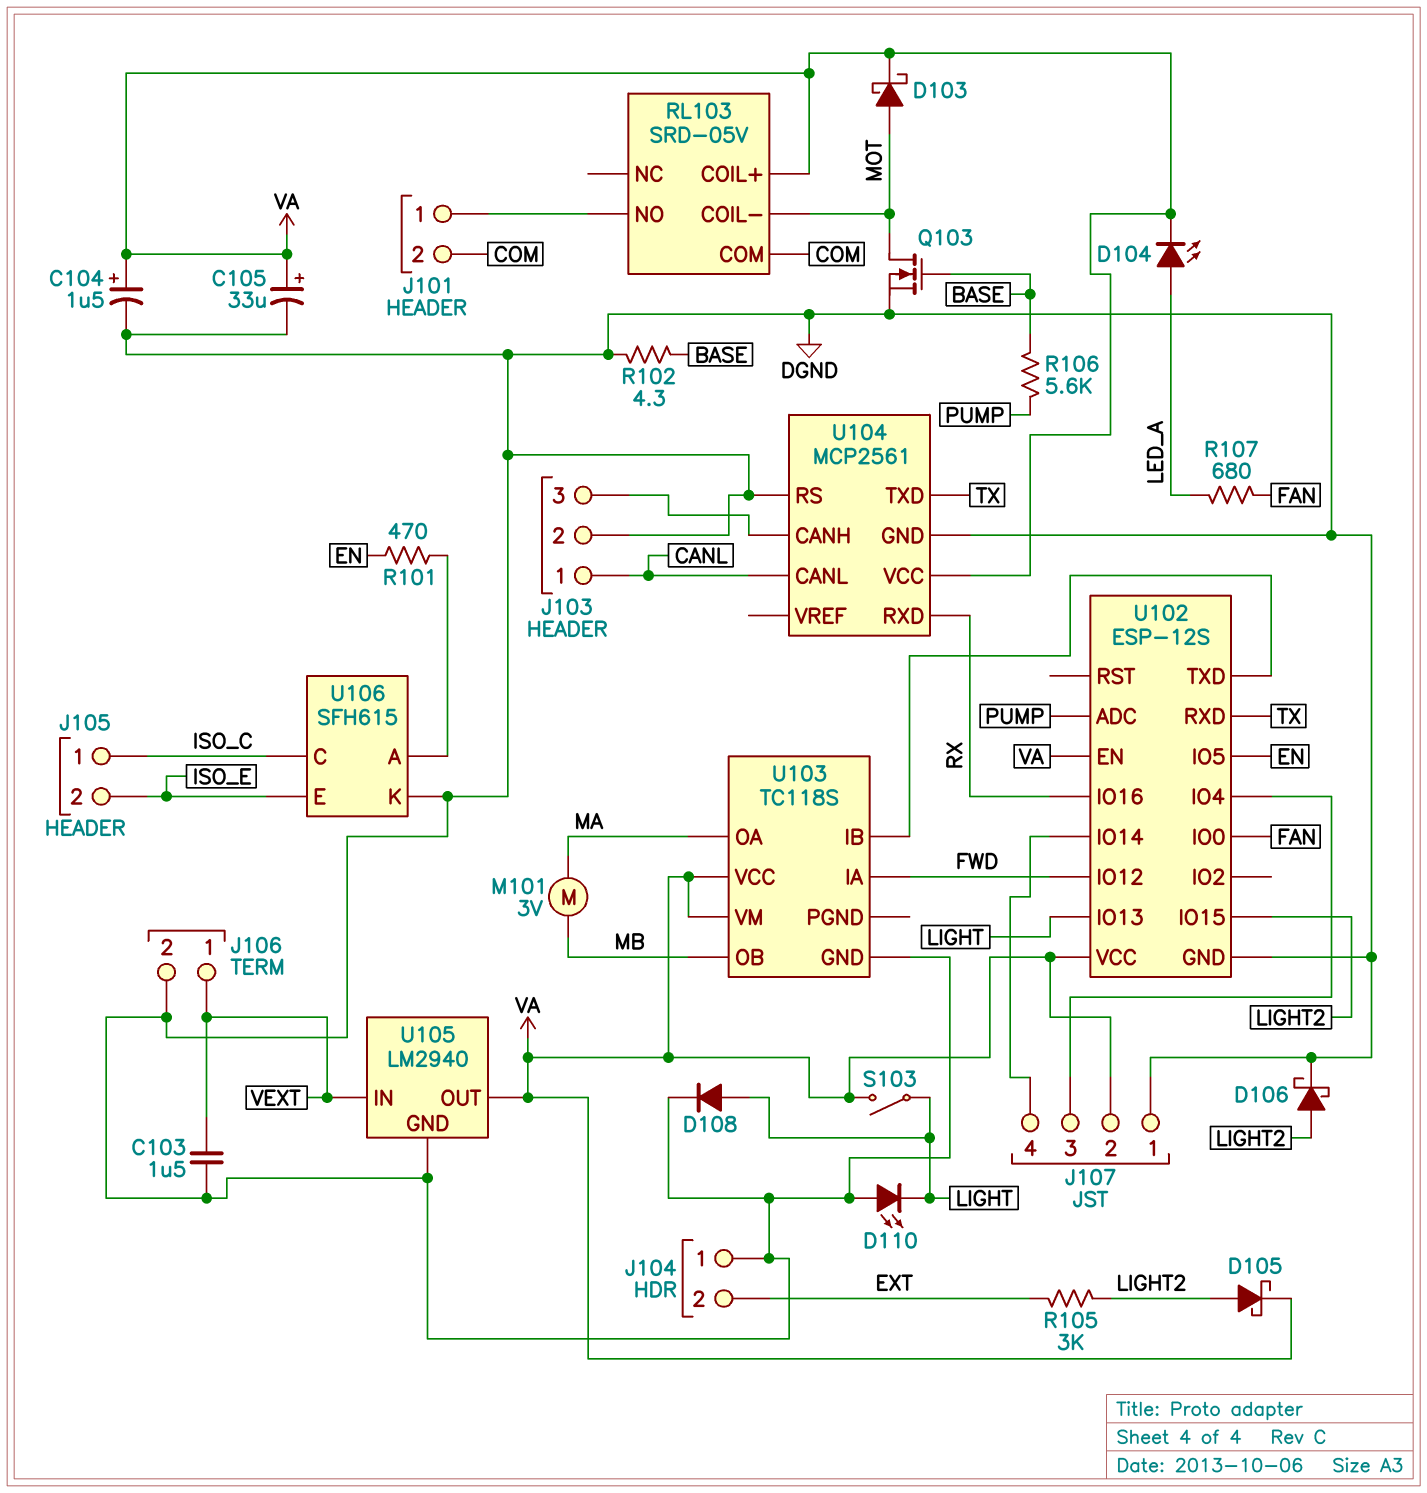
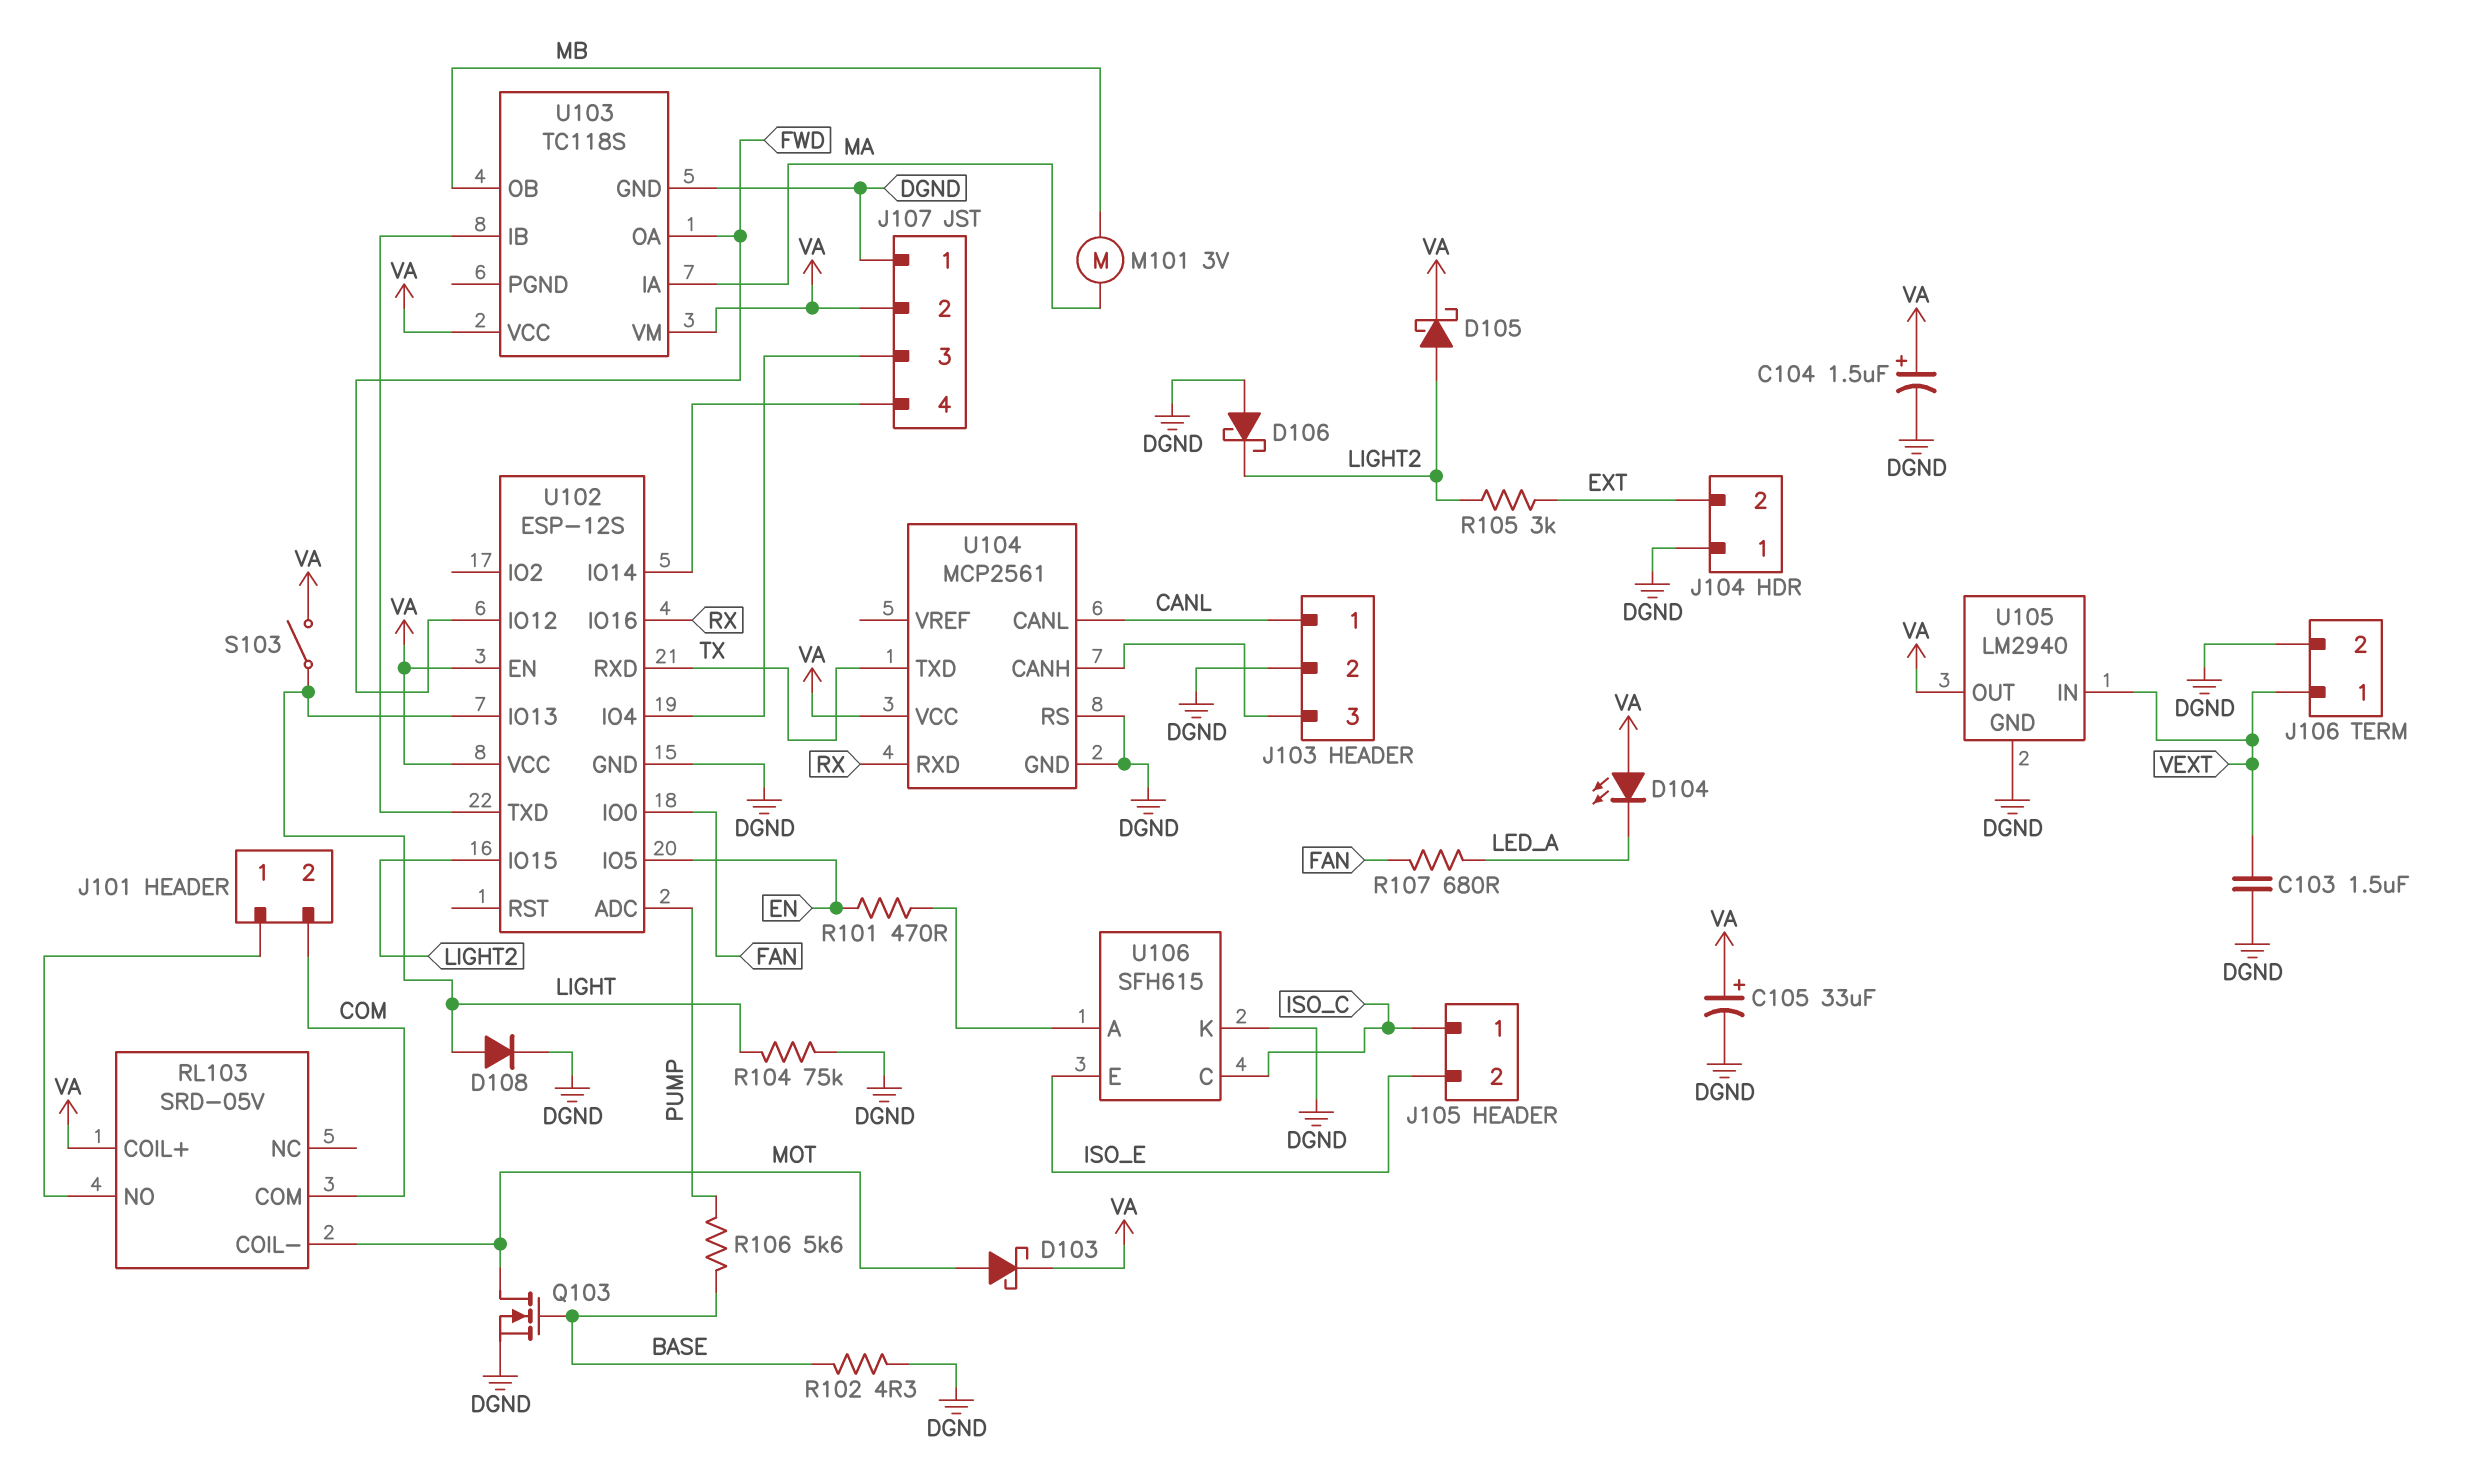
D104: LED (A LED_A, K VA) -> LED (A VA, K LED_A)
D106: schottky (A LIGHT2, K DGND) -> schottky (A DGND, K LIGHT2)
D110: LED (A DGND, K LIGHT) -> none
R104: none -> 75k (DGND, LIGHT)
U103 pin IA: FWD -> MA
U103 pin OA: MA -> FWD

